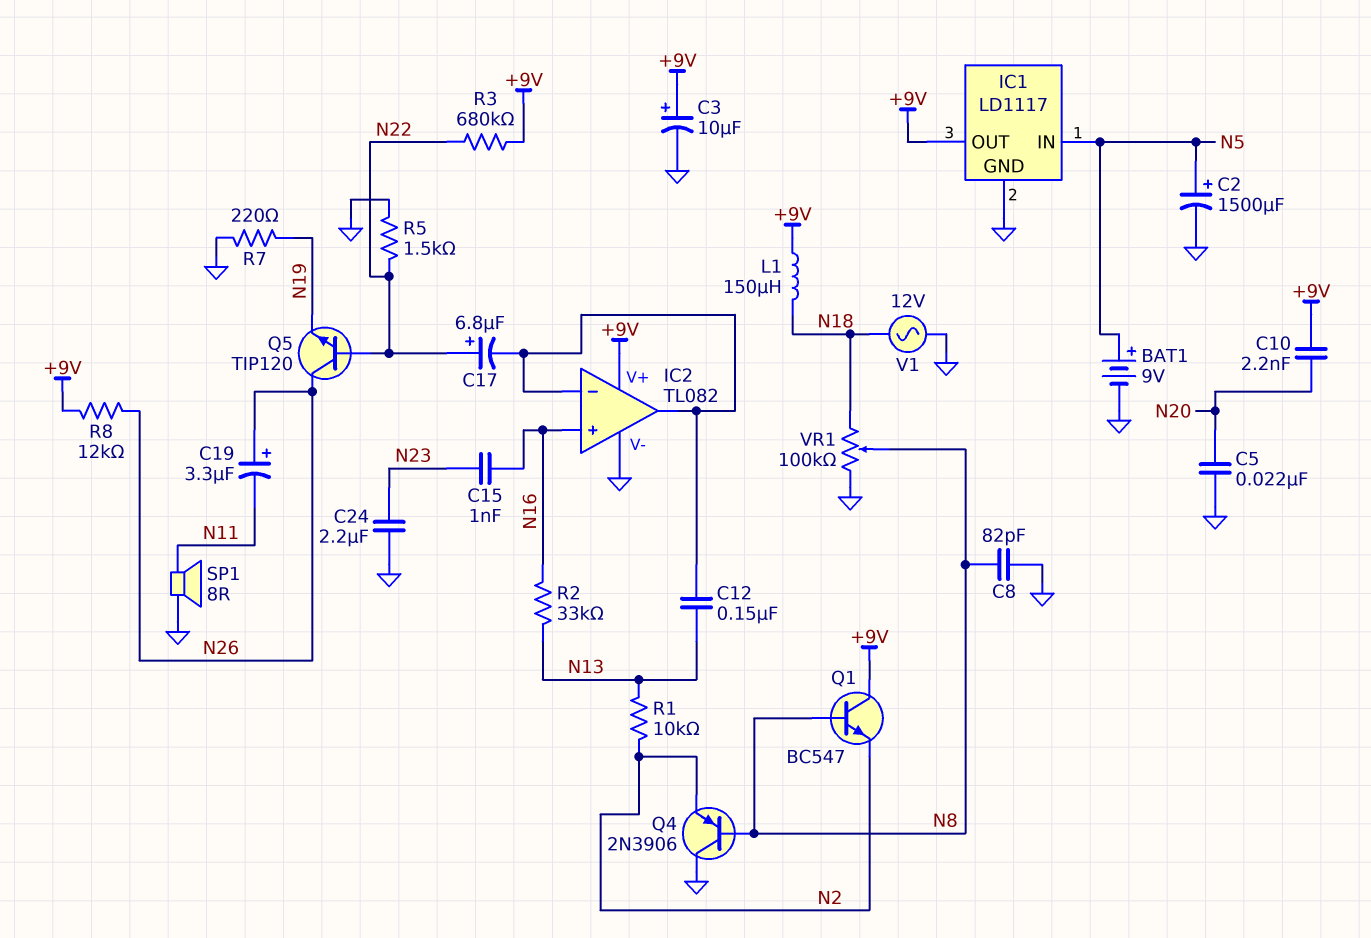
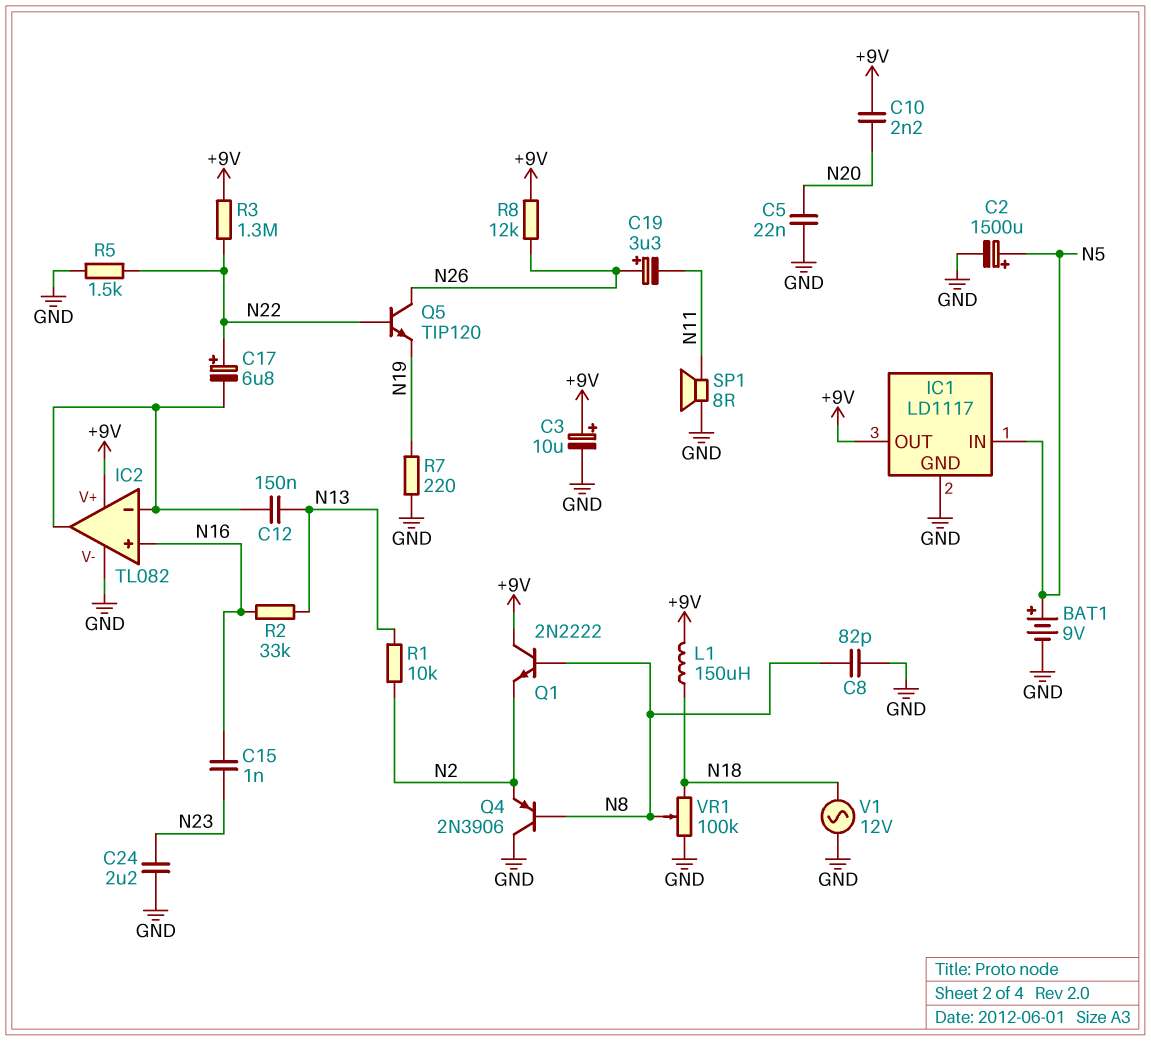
Q1: NPN BC547 (B N8, C +9V, E N2) -> NPN 2N2222 (B N8, C +9V, E N2)
R3: 680k (+9V, N22) -> 1.3M (+9V, N22)

